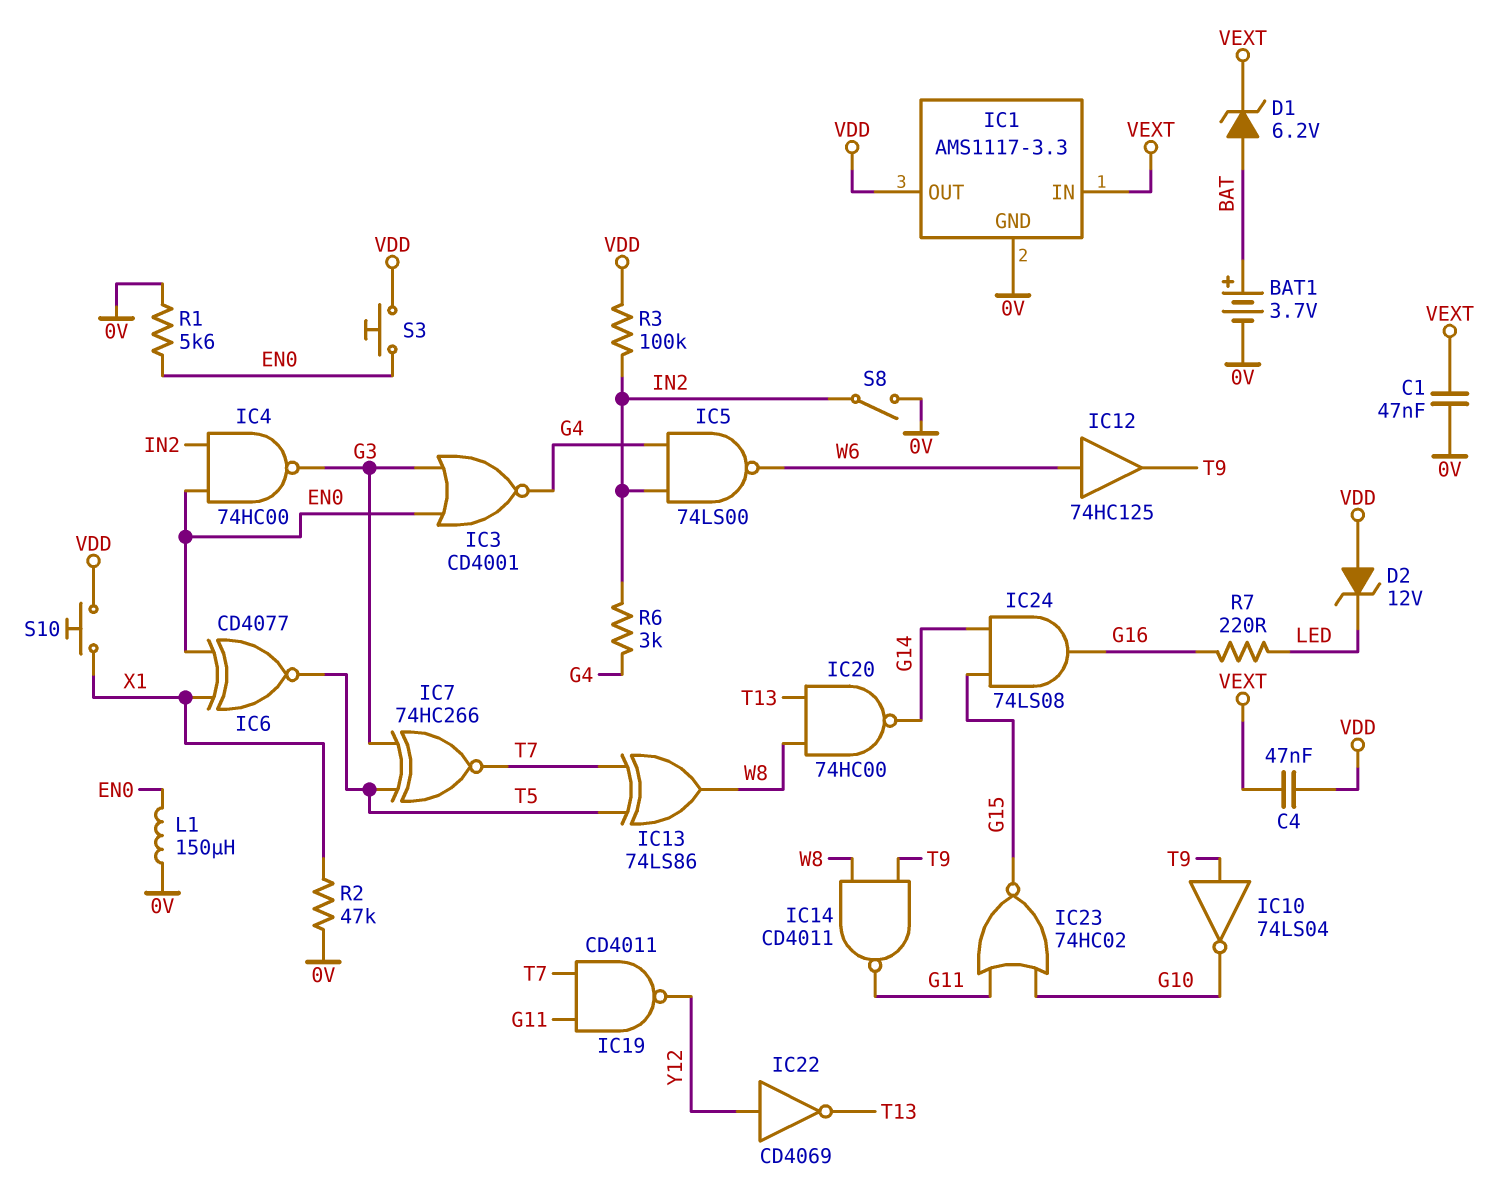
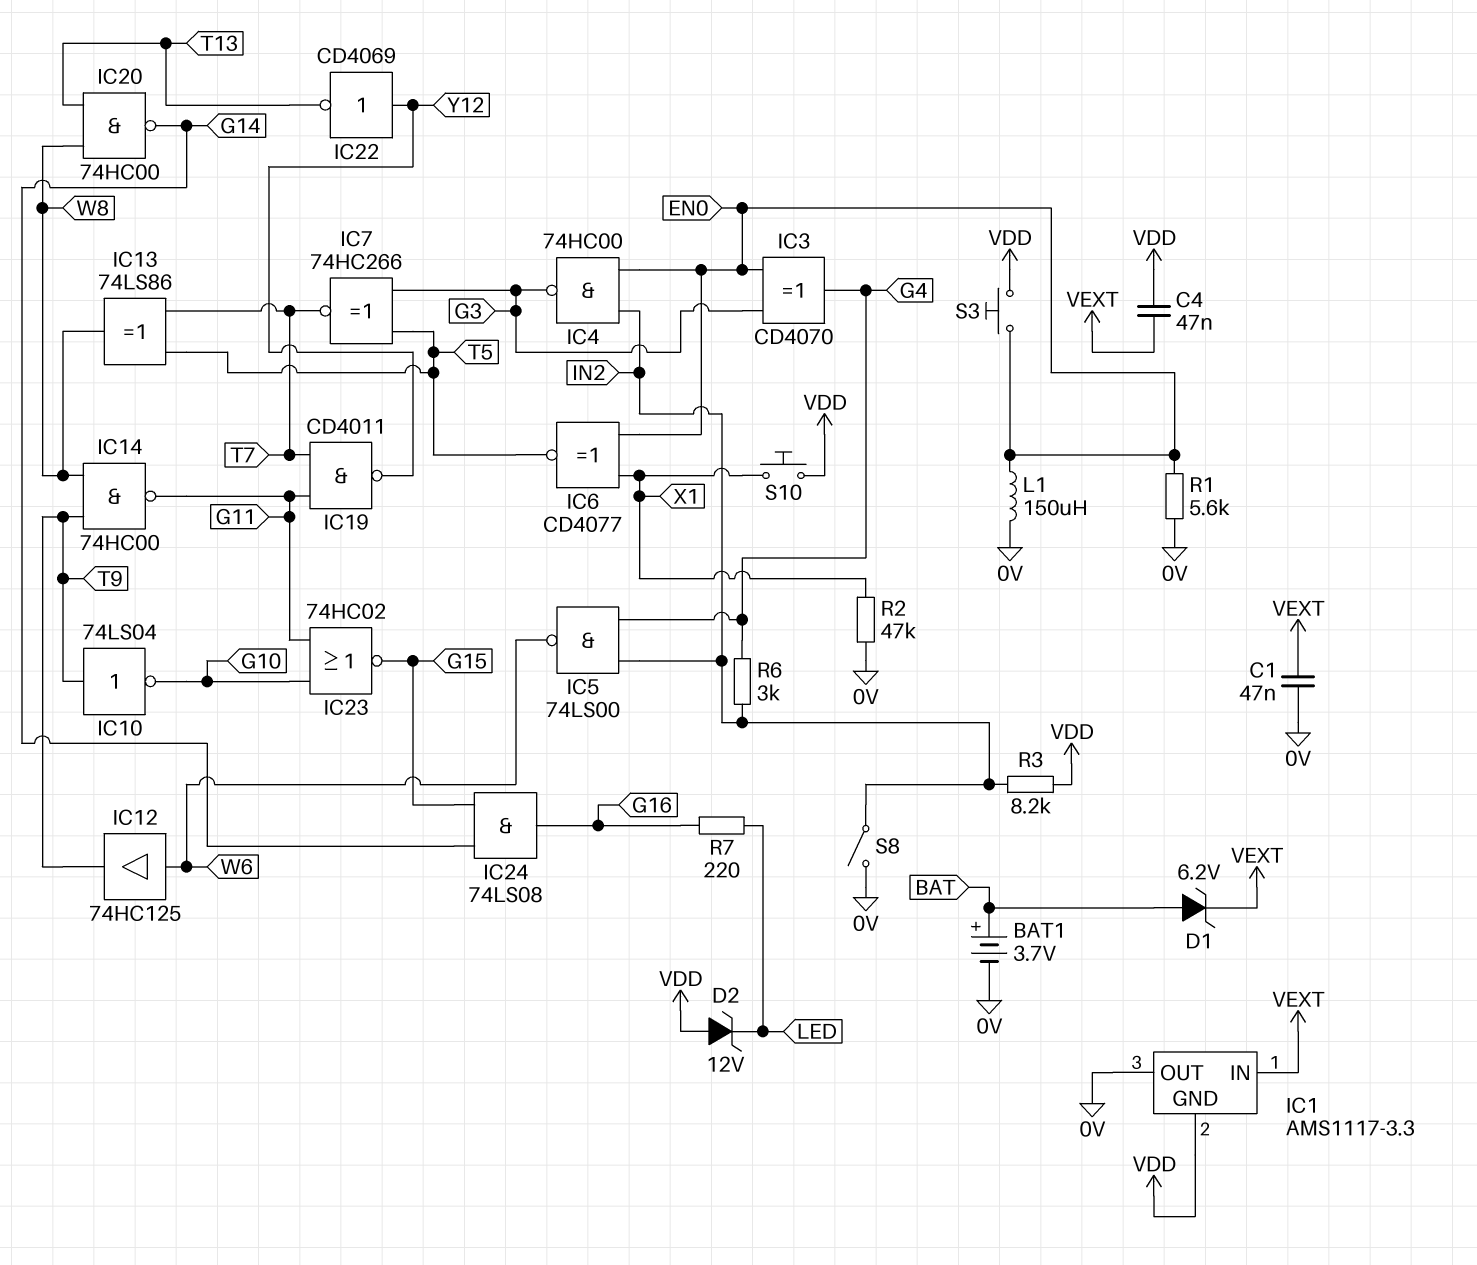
IC1 pin GND: 0V -> VDD
IC1 pin OUT: VDD -> 0V
IC3: NOR CD4001 (in EN0, in G3, out G4) -> XOR CD4070 (in EN0, in G3, out G4)
IC14: NAND CD4011 (in T9, in W8, out G11) -> NAND 74HC00 (in T9, in W8, out G11)
R3: 100k (IN2, VDD) -> 8.2k (IN2, VDD)

